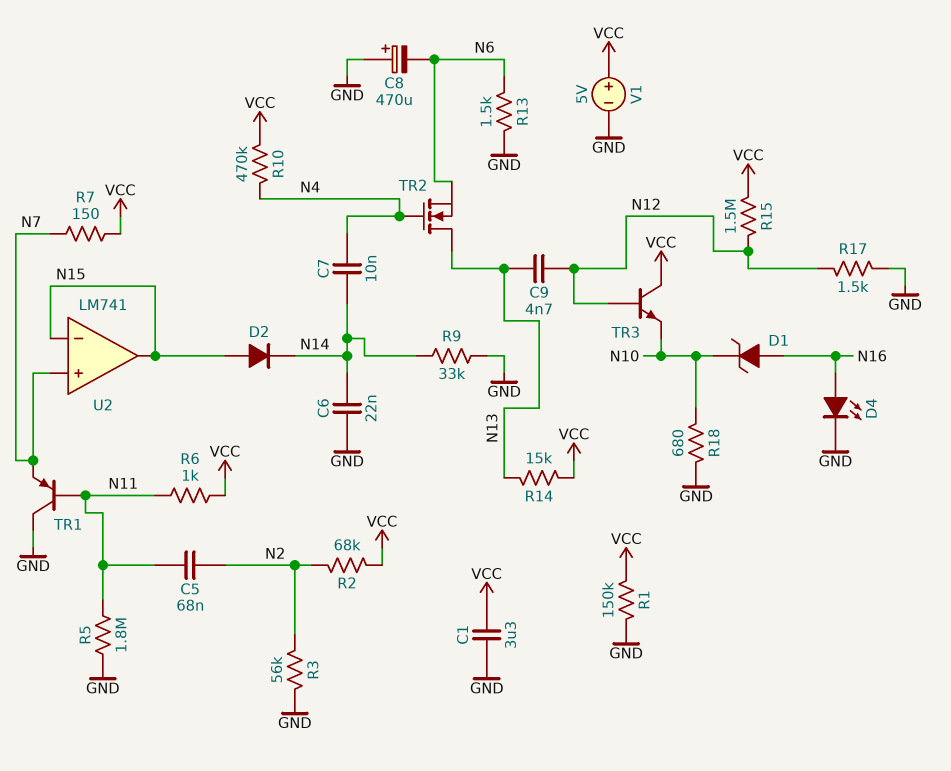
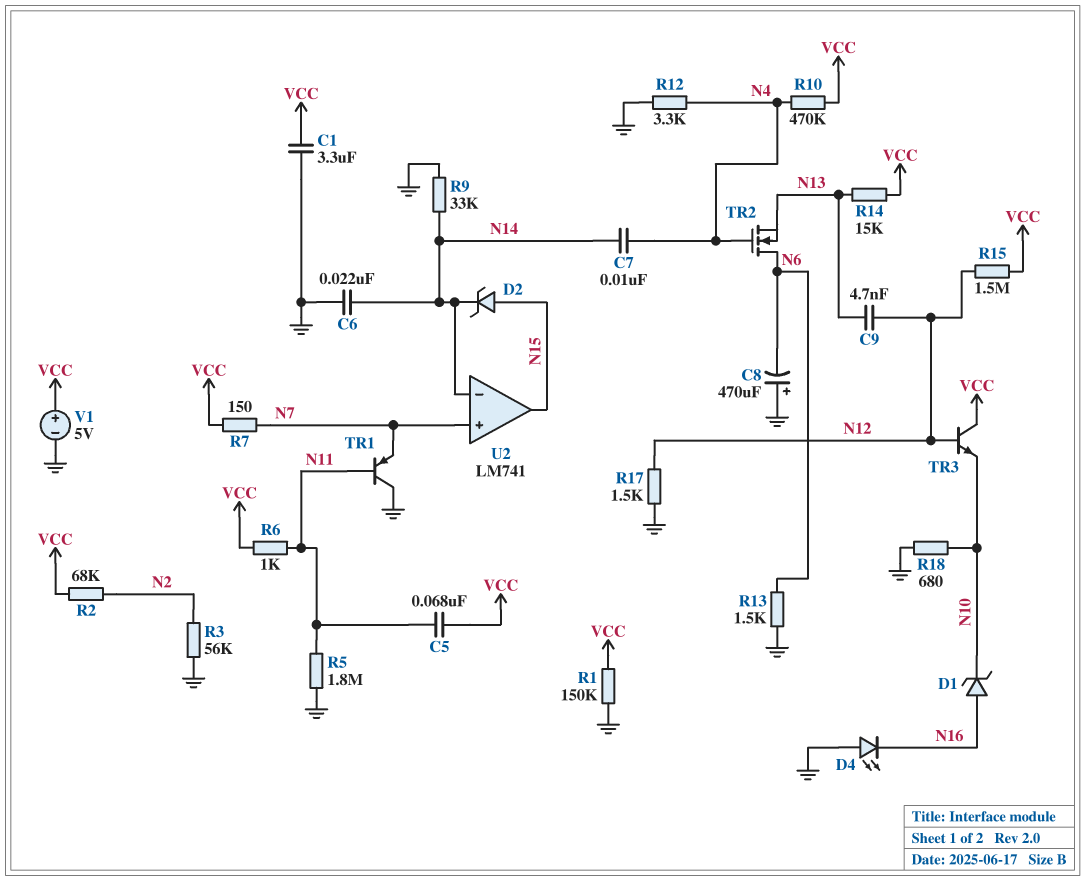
C5: 68nF (N2, N11) -> 68nF (N11, VCC)
D2: diode (A N15, K N14) -> zener (A N15, K N14)
D4: LED (A N16, K GND) -> LED (A GND, K N16)
R12: none -> 3.3k (GND, N4)
TR2: NMOS (G N4, D N13, S N6) -> NMOS (G N4, D N6, S N13)
U2 pin in-: N15 -> N14

